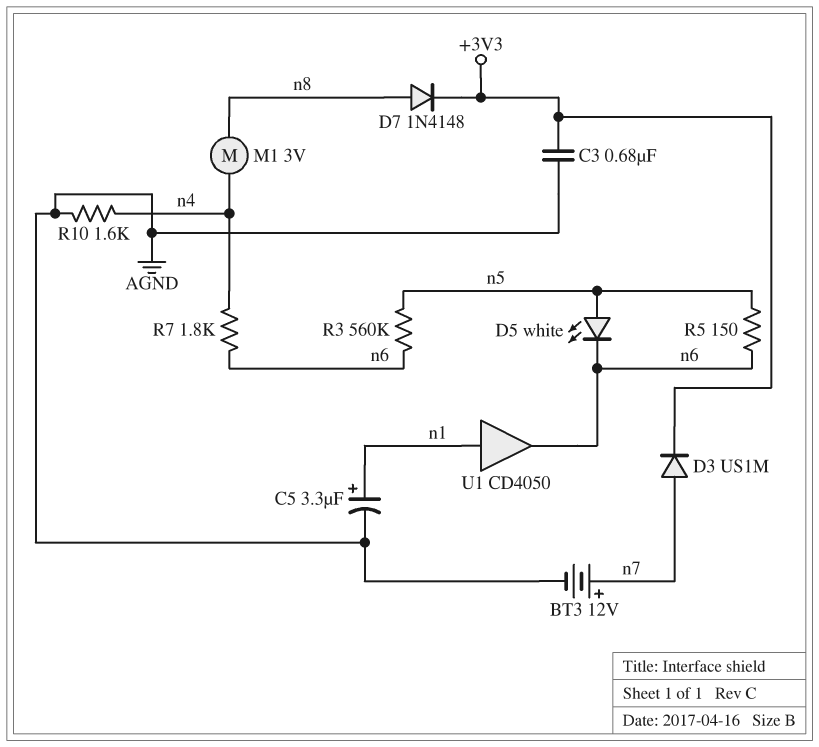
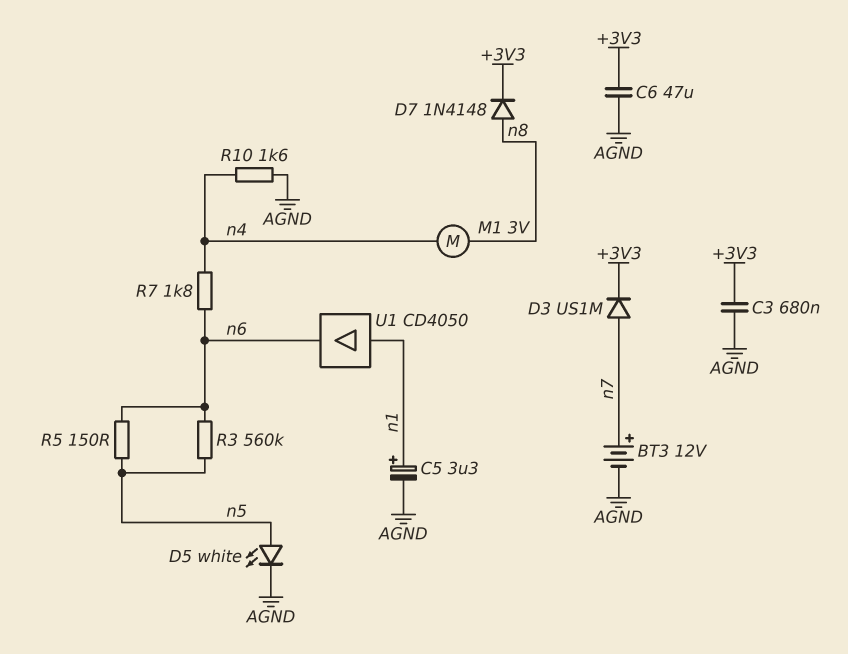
C6: none -> 47uF (+3V3, AGND)
D5: LED white (A n5, K n6) -> LED white (A n5, K AGND)

